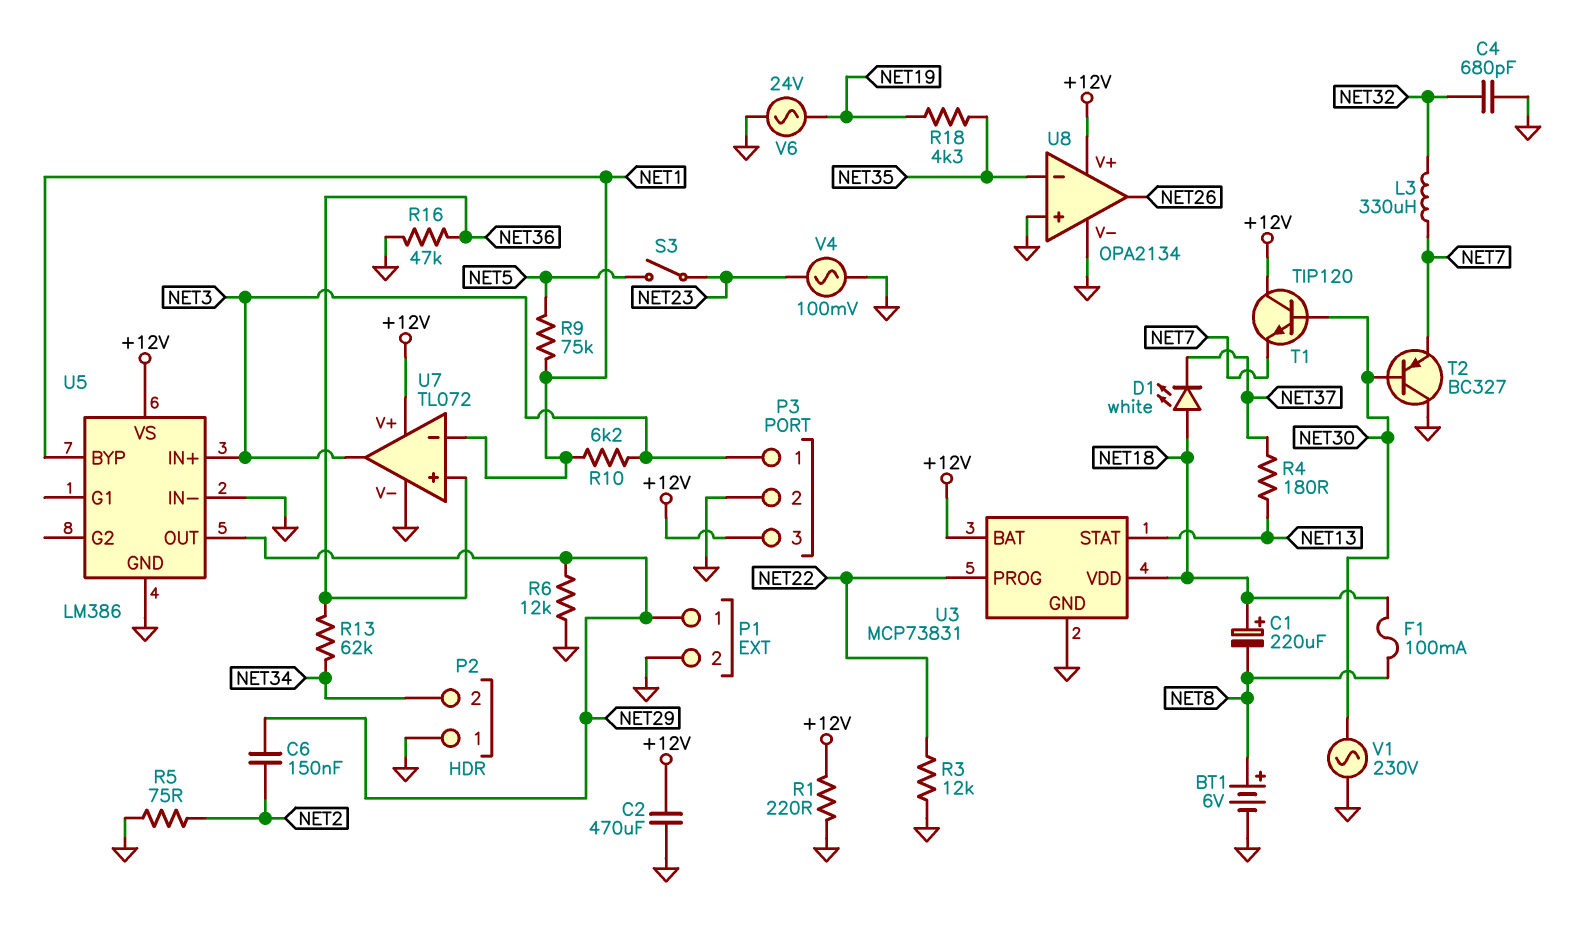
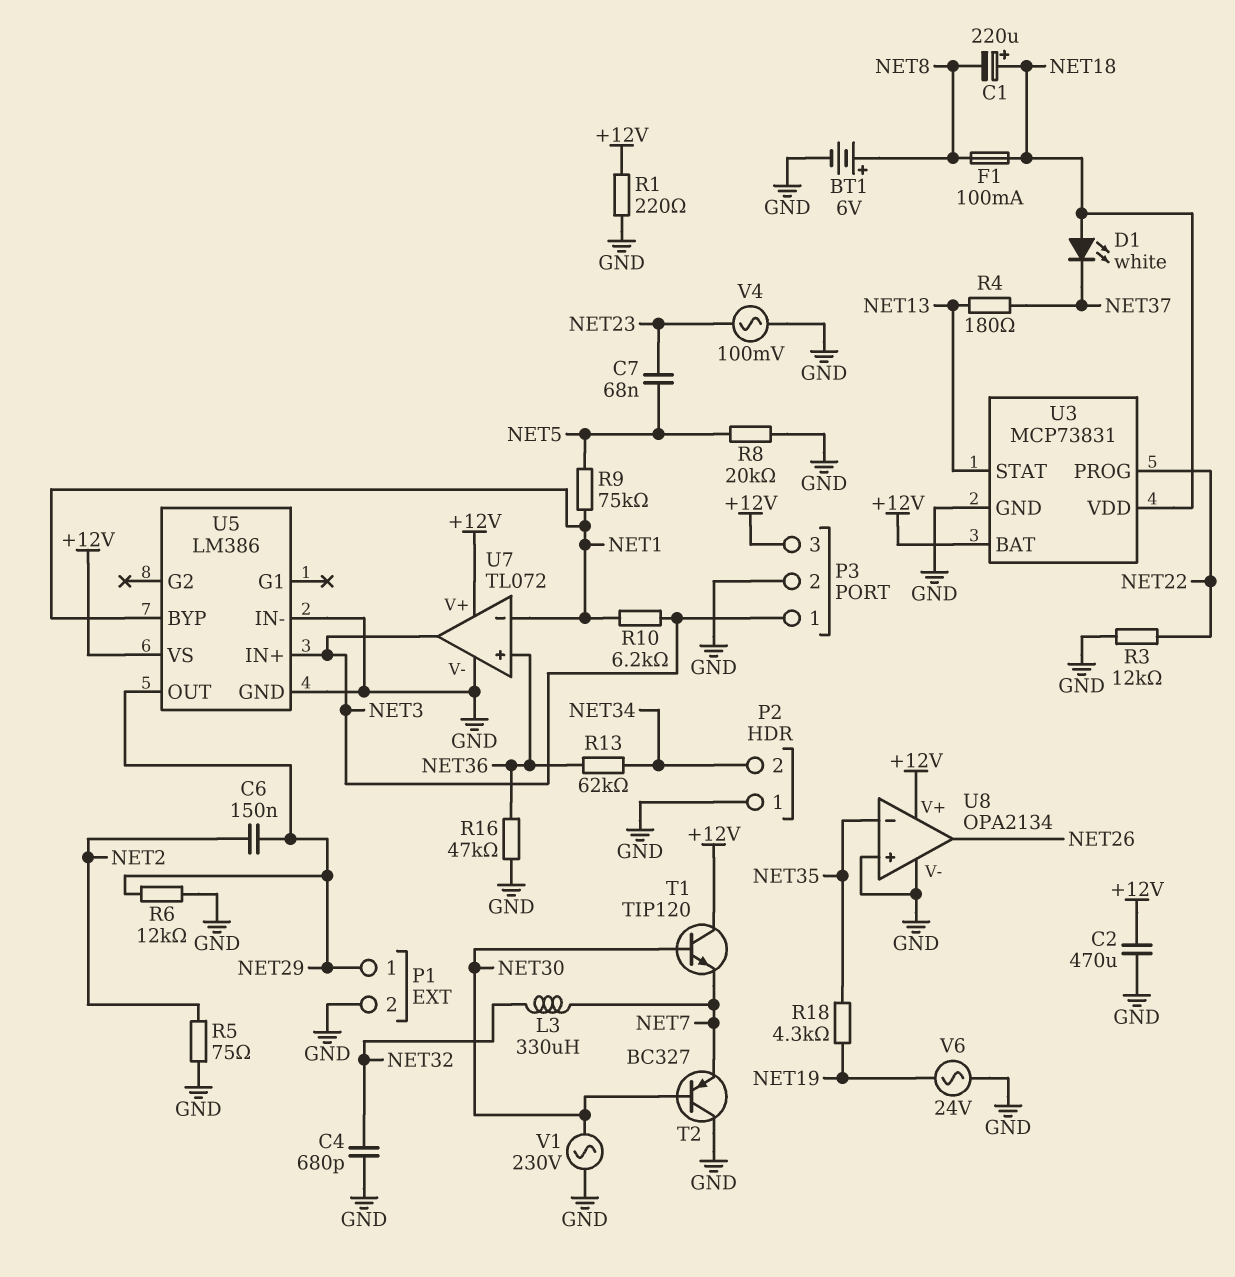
C7: none -> 68nF (NET5, NET23)
R8: none -> 20k (GND, NET5)
S3: switch (NET5, NET23) -> none

